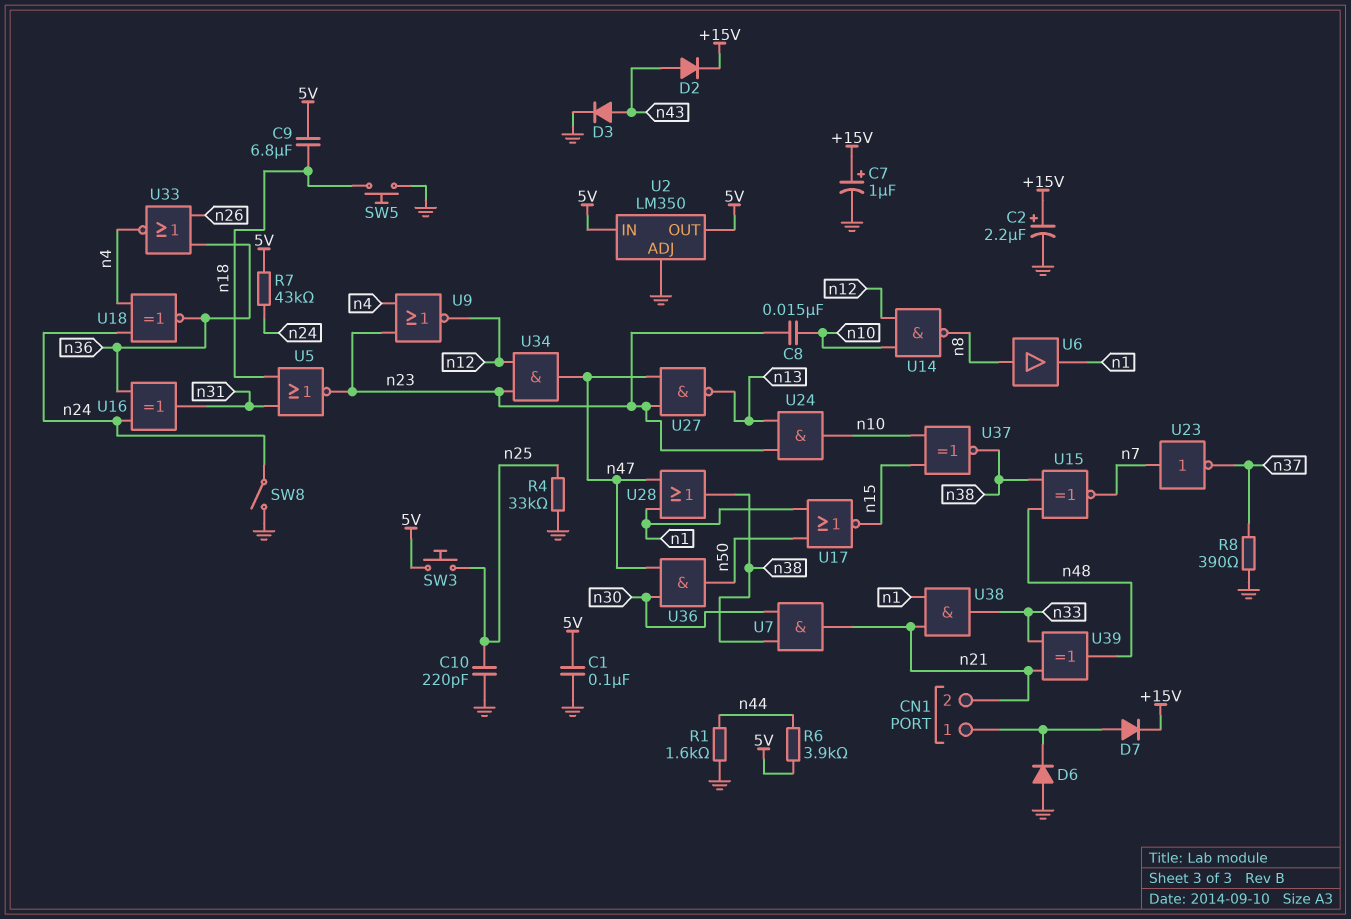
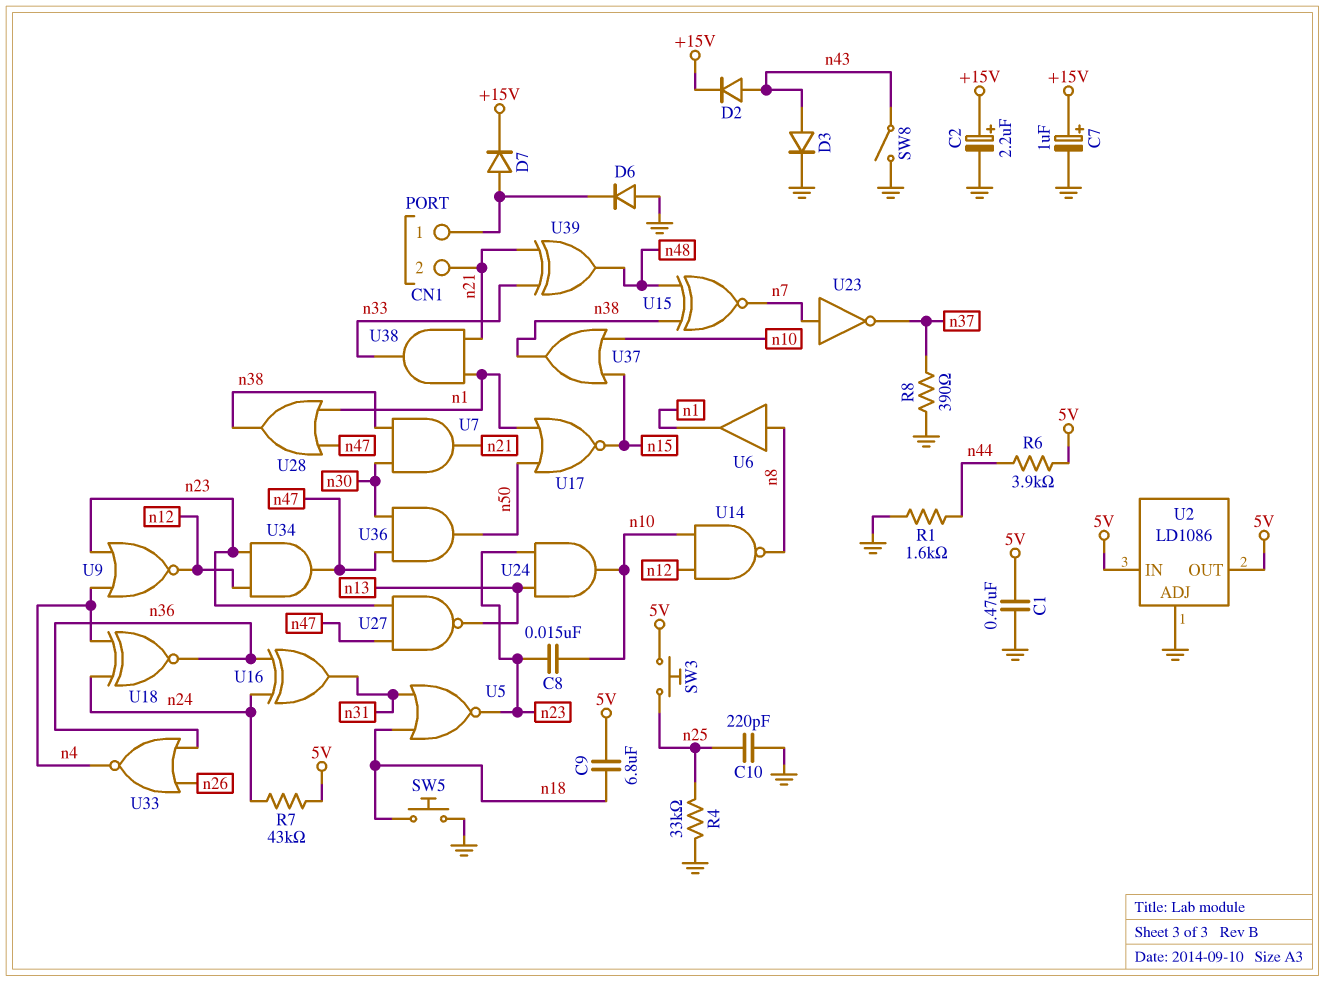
C1: 100nF (5V, GND) -> 470nF (5V, GND)
SW8: switch (GND, n24) -> switch (GND, n43)
U2: LM350 -> LD1086
U37: XNOR (in n10, in n15, out n38) -> OR (in n10, in n15, out n38)

